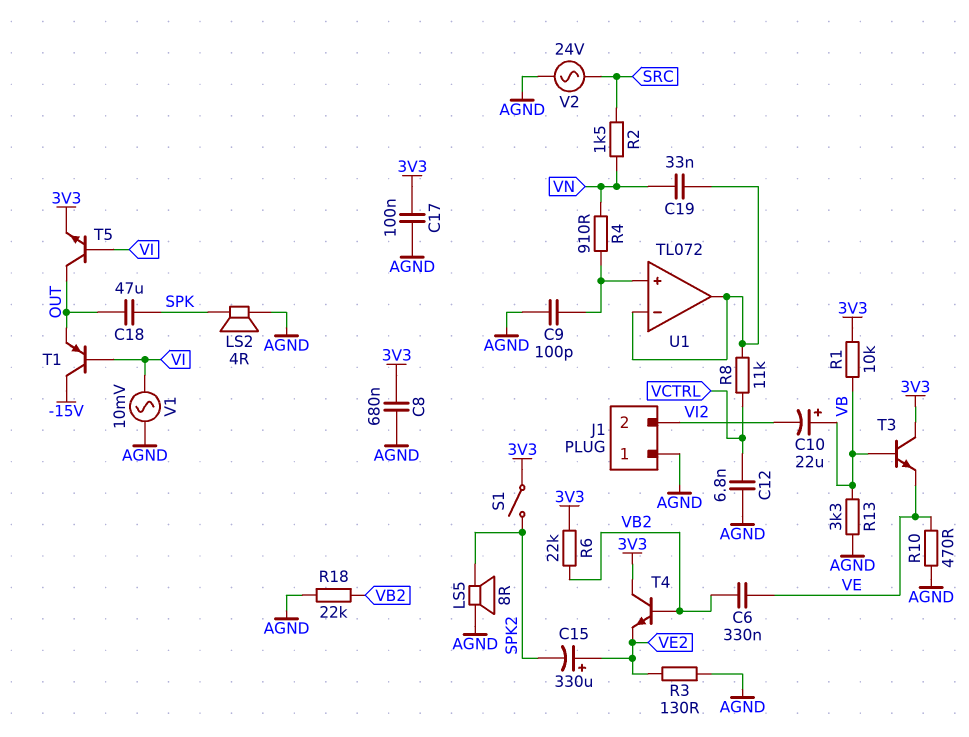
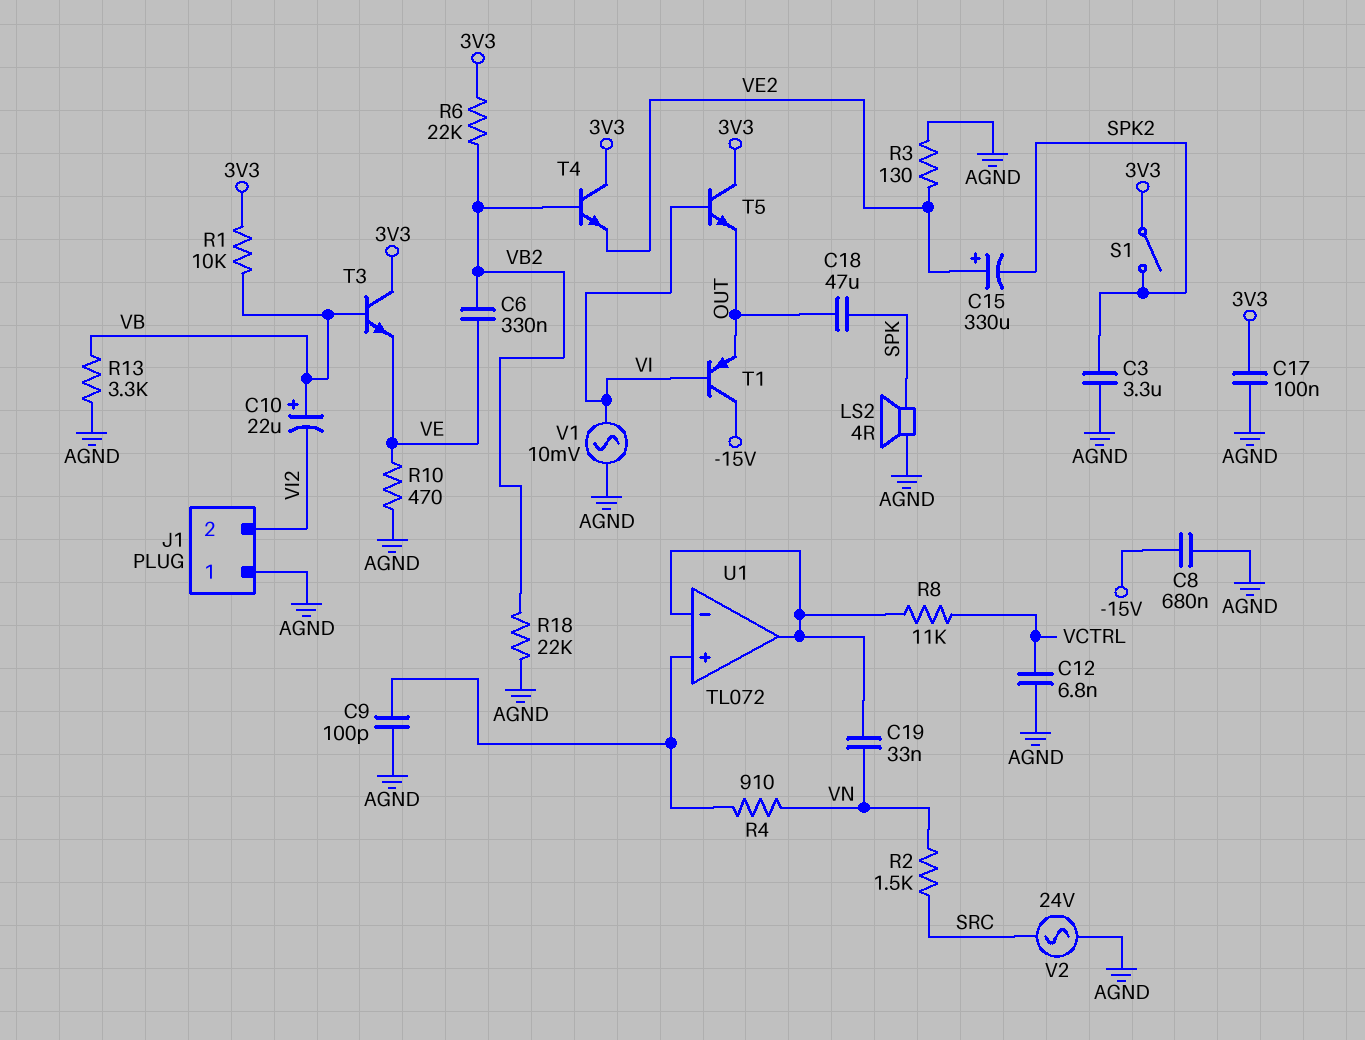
C3: none -> 3.3uF (AGND, SPK2)
C8: 680nF (3V3, AGND) -> 680nF (-15V, AGND)
LS5: speaker 8R (AGND, SPK2) -> none
T5: NPN (B VI, C OUT, E 3V3) -> NPN (B VI, C 3V3, E OUT)

